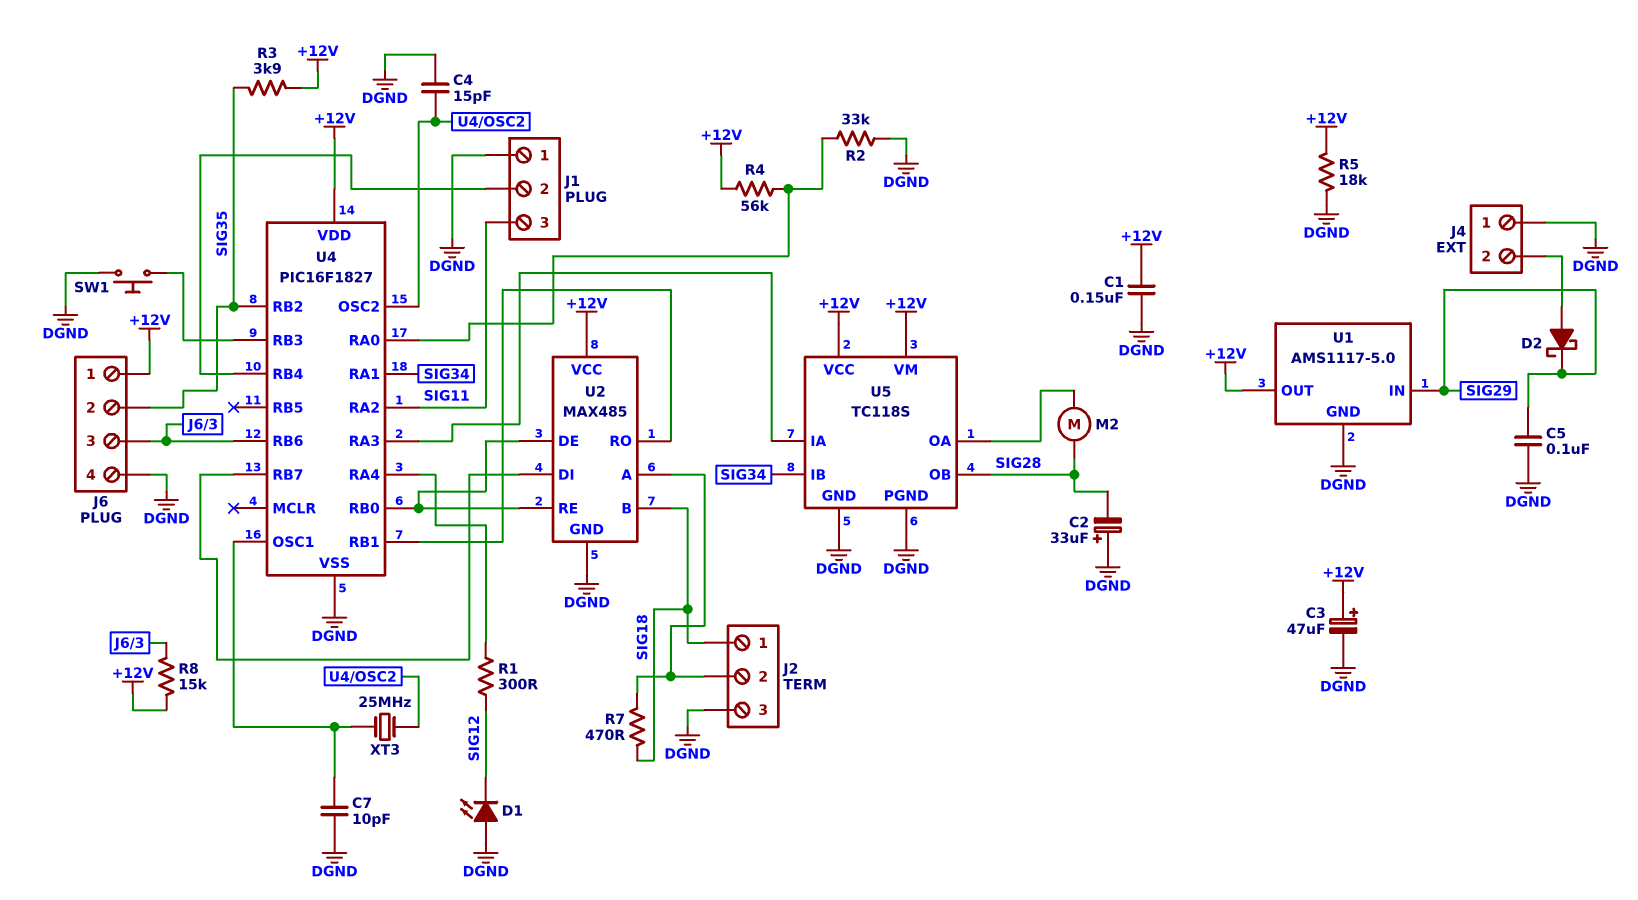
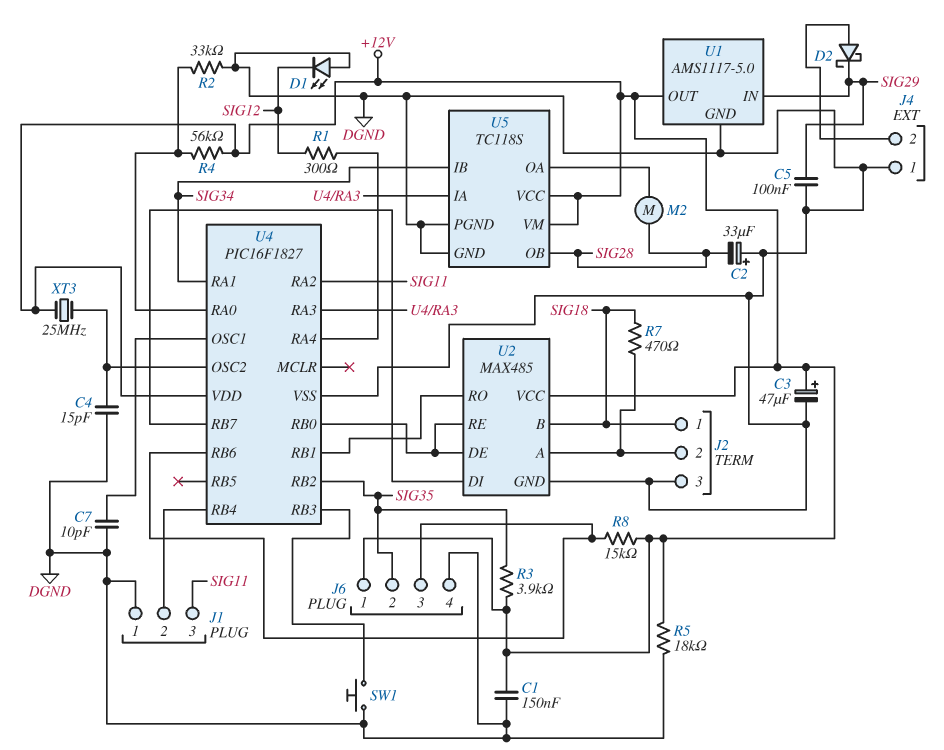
XT3: 25MHz (U4/OSC1, U4/OSC2) -> 25MHz (+12V, U4/OSC2)

